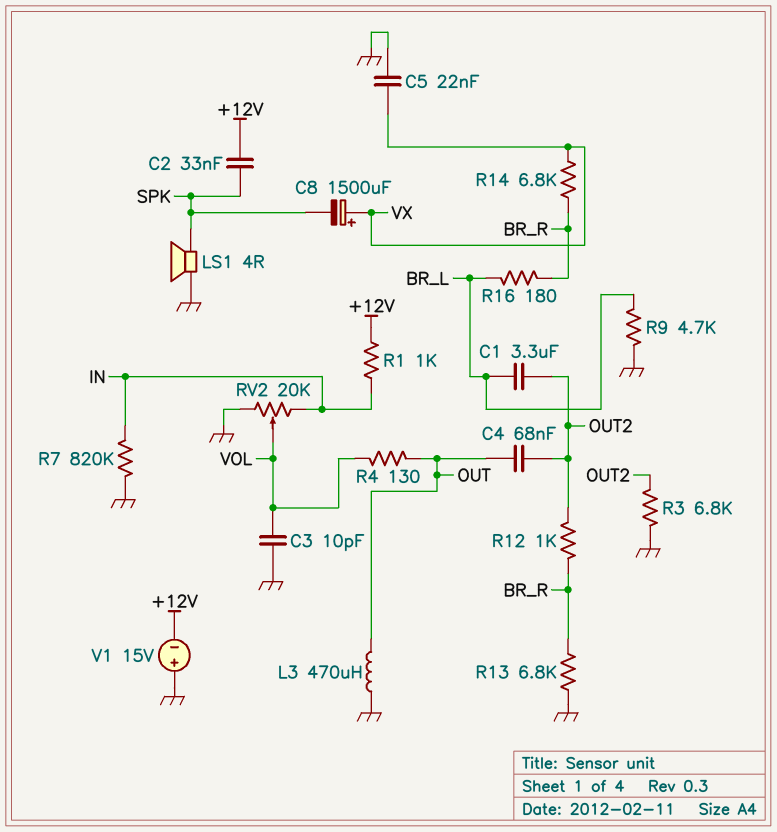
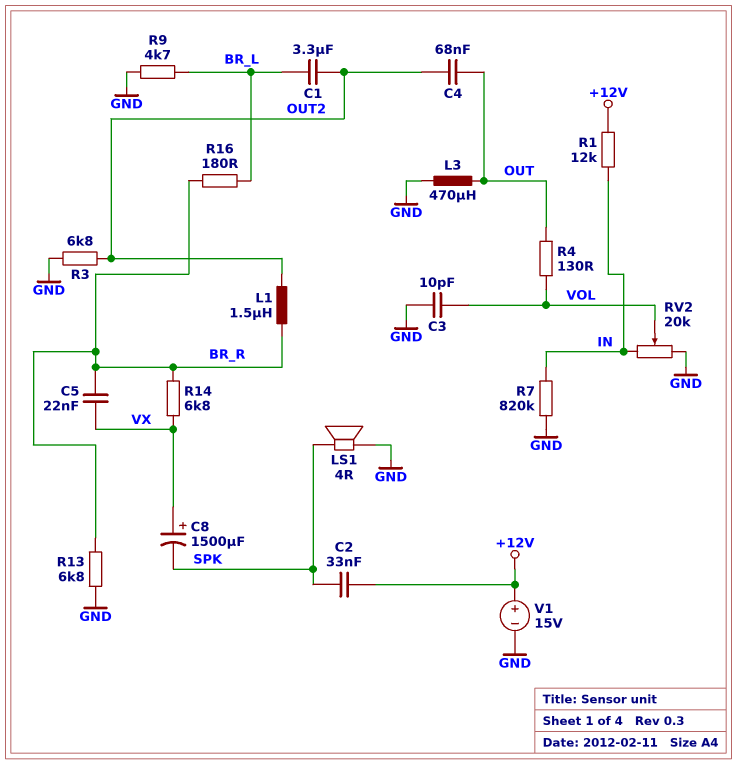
C5: 22nF (GND, VX) -> 22nF (BR_R, VX)
L1: none -> 1.5uH (BR_R, OUT2)
R1: 1k (+12V, IN) -> 12k (+12V, IN)
R12: 1k (BR_R, OUT2) -> none
V1: 15V (plus GND, minus +12V) -> 15V (plus +12V, minus GND)

